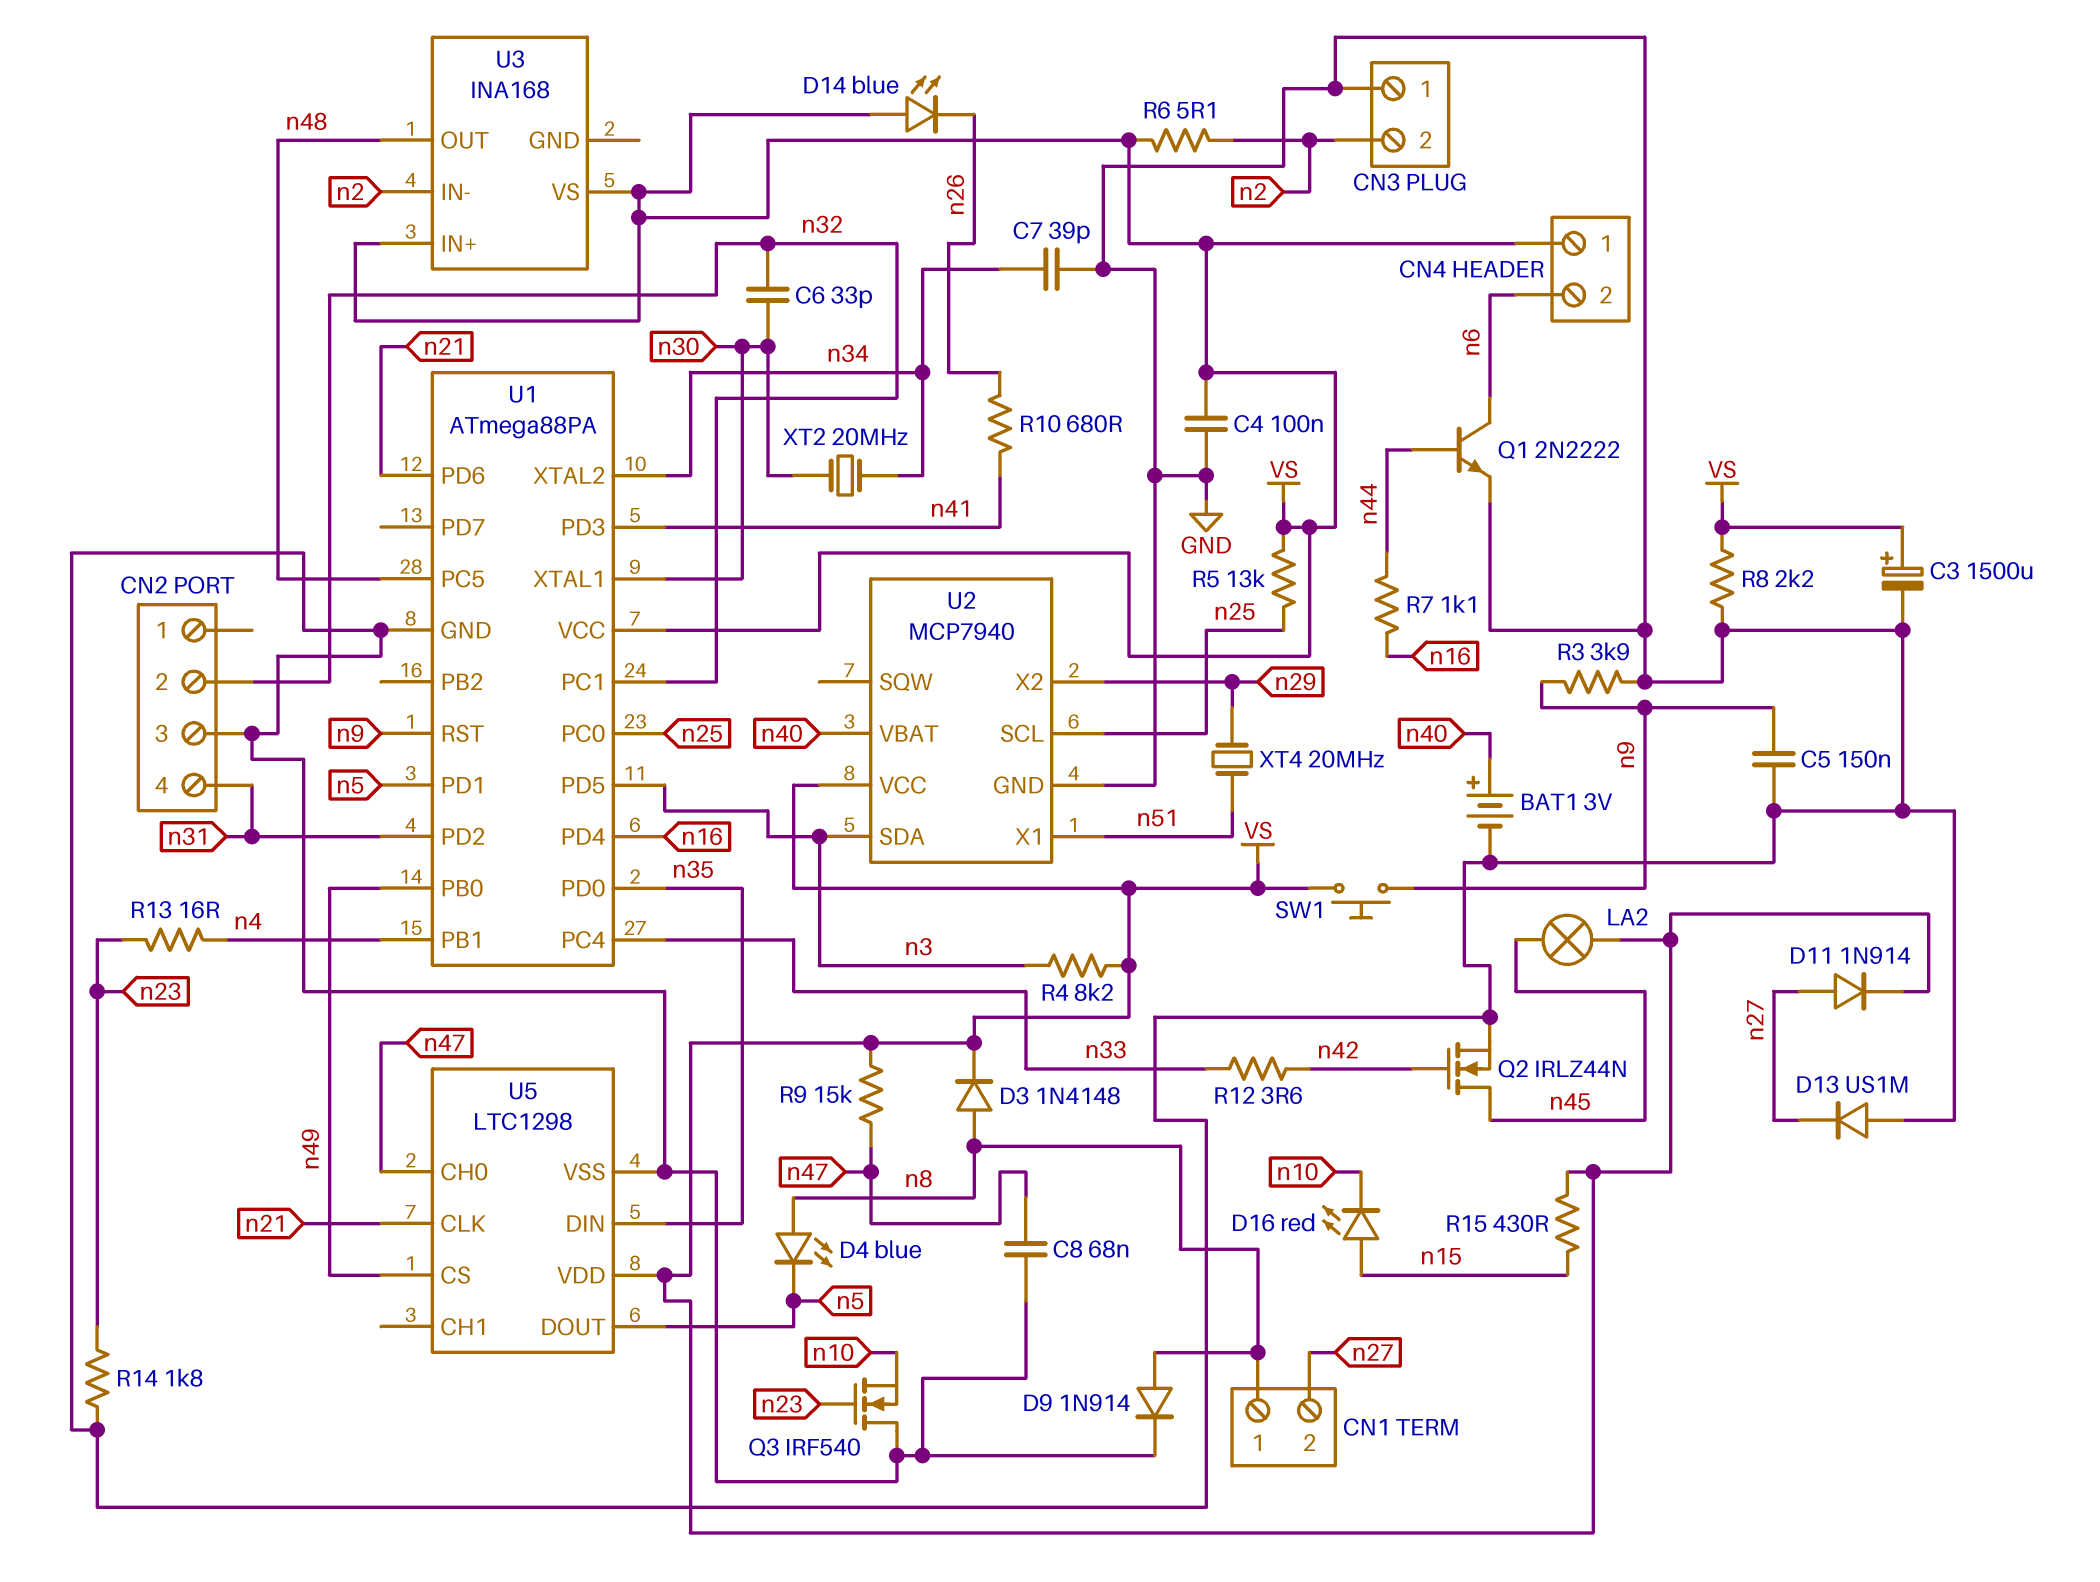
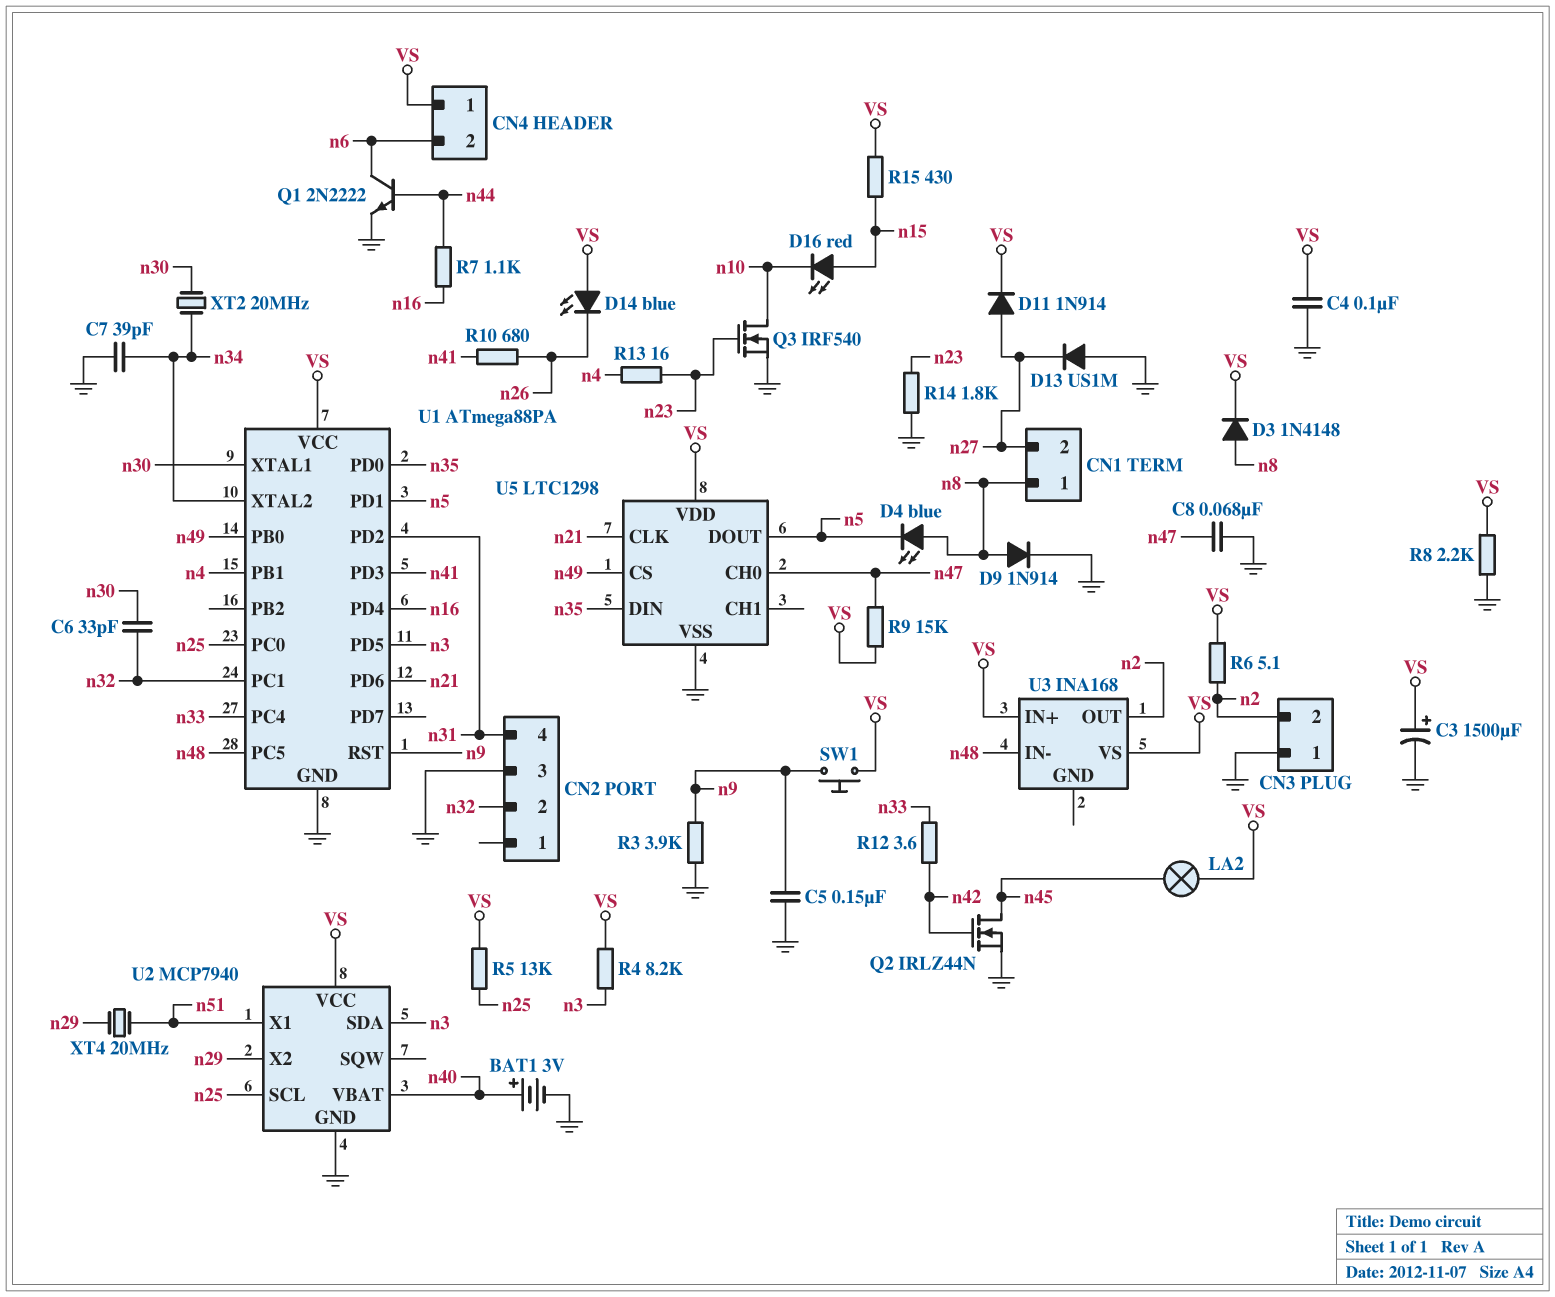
Q3: NMOS IRF540 (G n23, D GND, S n10) -> NMOS IRF540 (G n23, D n10, S GND)
U3 pin IN-: n2 -> n48
U3 pin OUT: n48 -> n2

